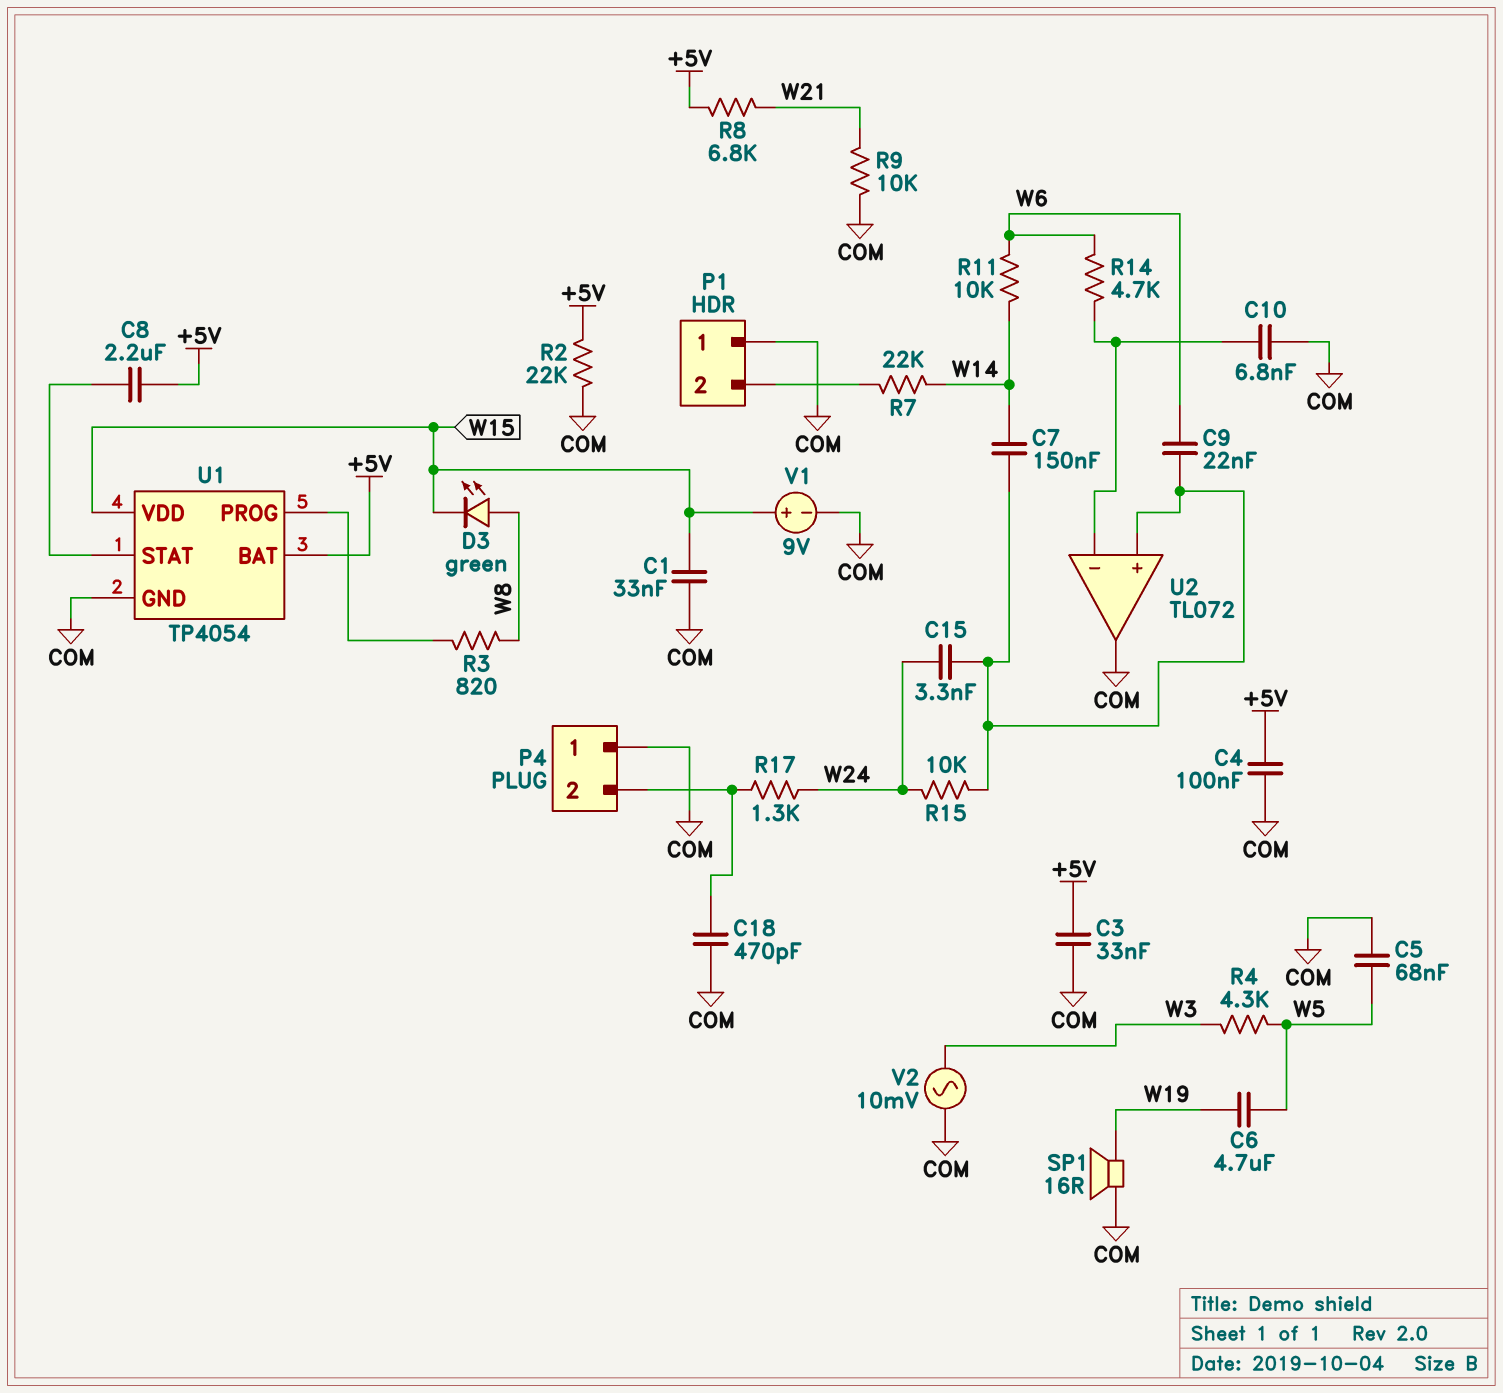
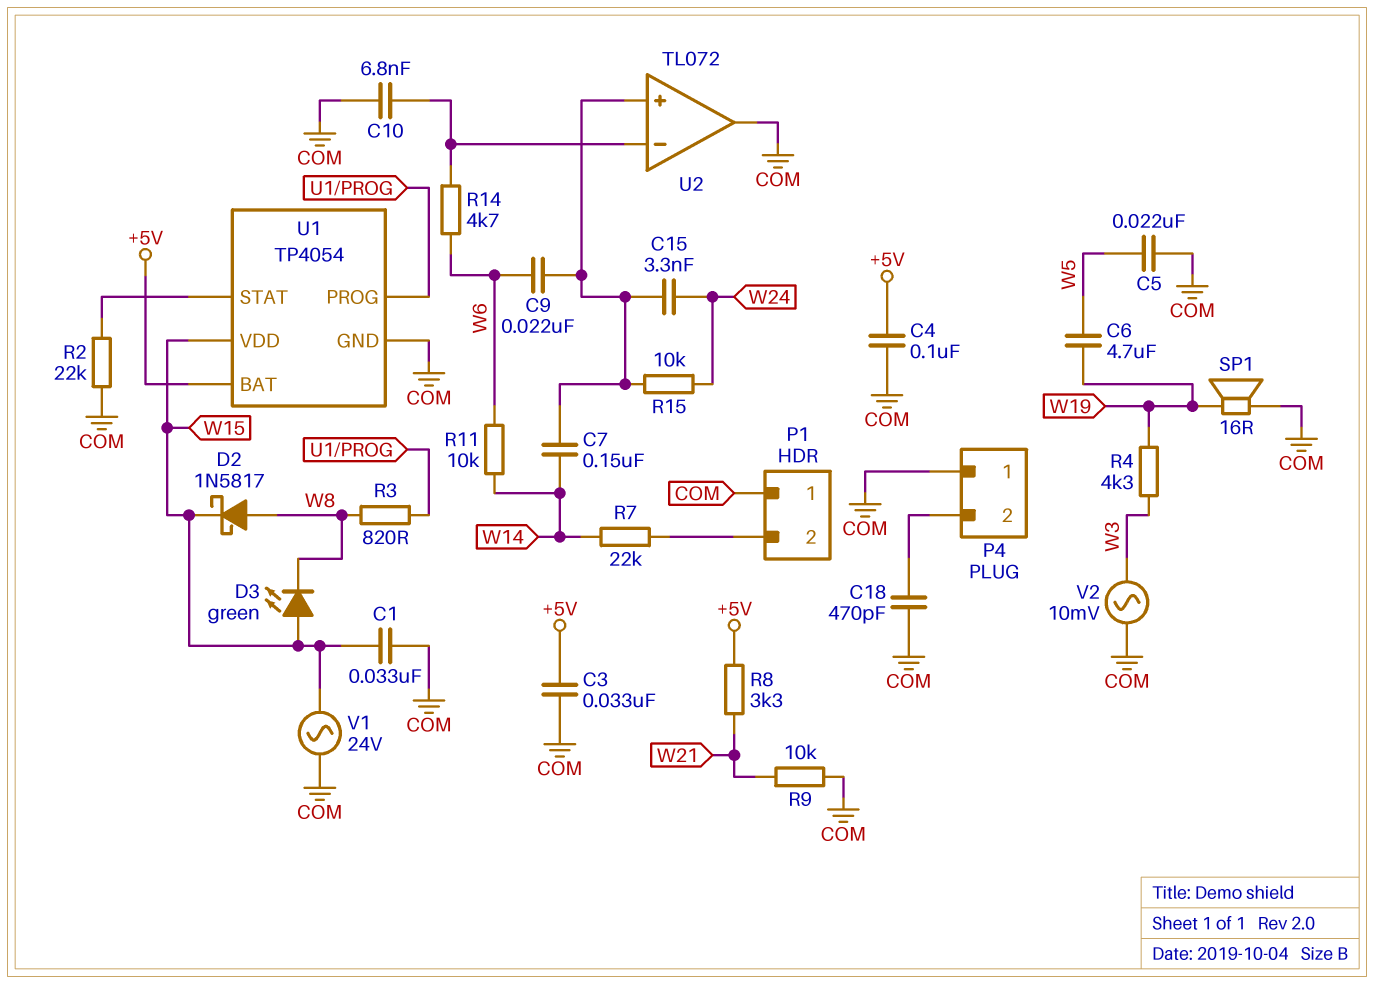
C5: 68nF (COM, W5) -> 22nF (COM, W5)
C8: 2.2uF (+5V, U1/STAT) -> none
D2: none -> schottky 1N5817 (A W8, K W15)
D3: LED green (A W8, K W15) -> LED green (A W15, K W8)
R2: 22k (+5V, COM) -> 22k (COM, U1/STAT)
R4: 4.3k (W3, W5) -> 4.3k (W3, W19)
R8: 6.8k (+5V, W21) -> 3.3k (+5V, W21)
R17: 1.3k (P4/2, W24) -> none
V1: 9V (plus W15, minus COM) -> AC 24V (COM, W15)

